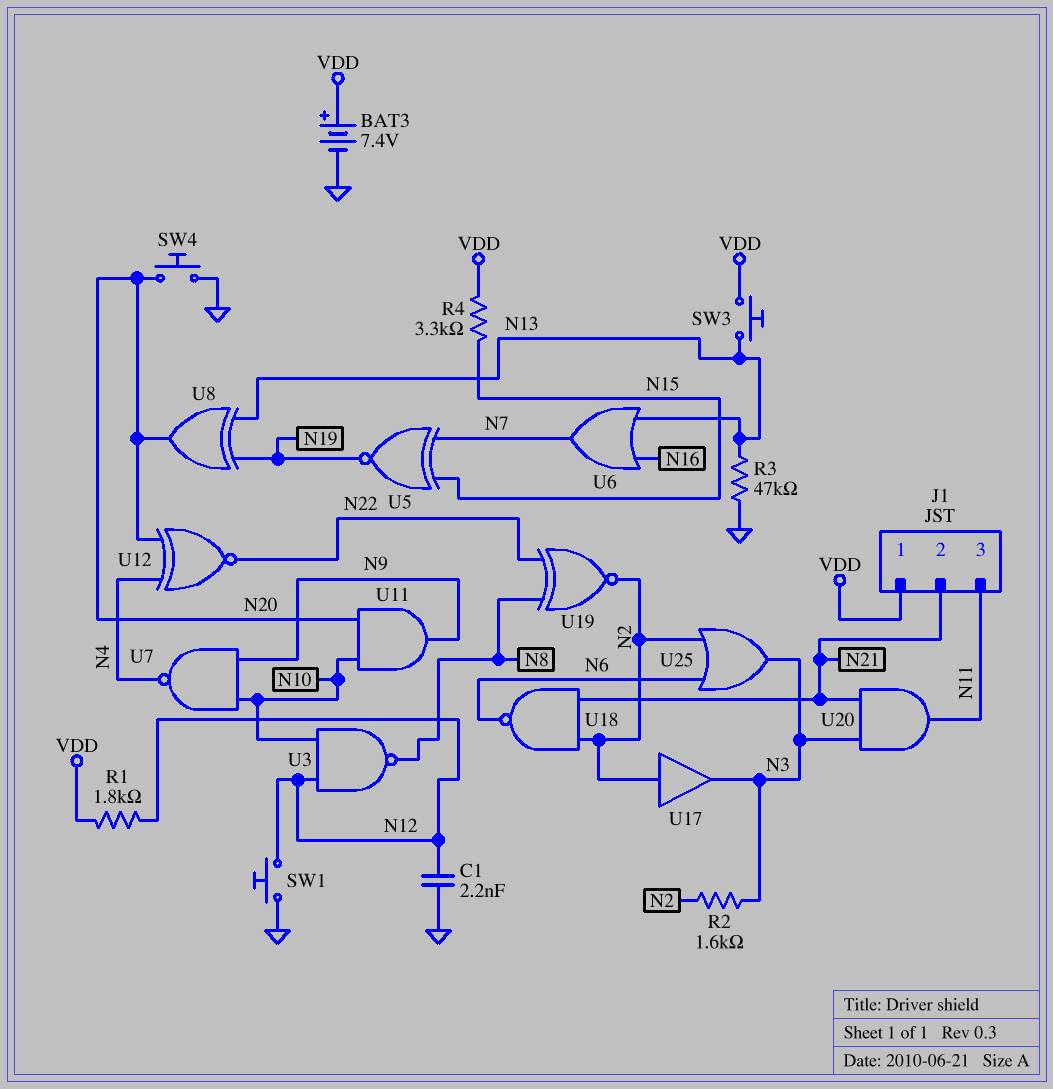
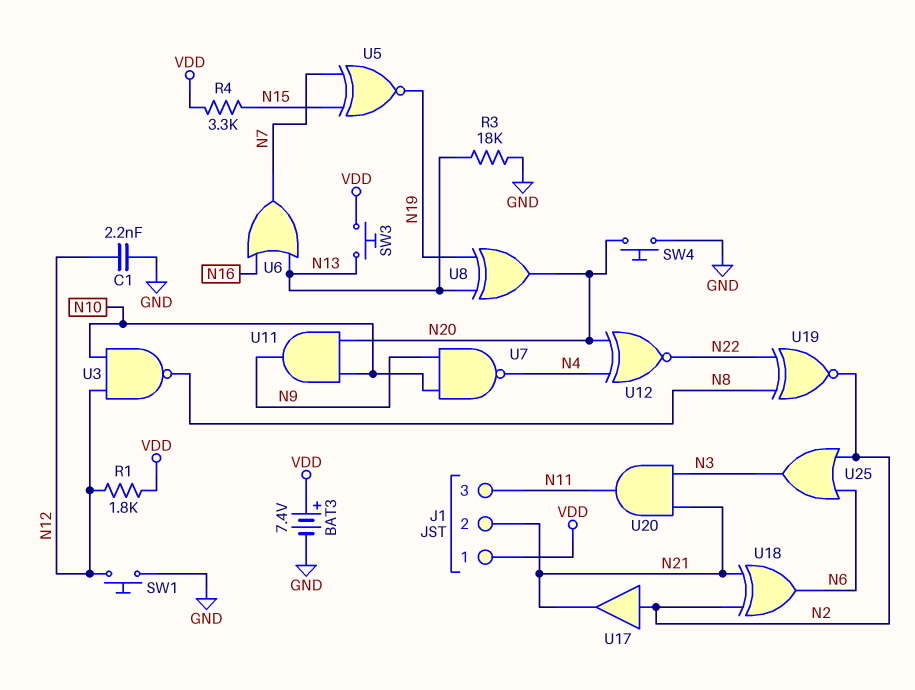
R2: 1.6k (N2, N3) -> none
R3: 47k (GND, N13) -> 18k (GND, N13)
U17: buffer (in N2, out N3) -> buffer (in N2, out N21)
U18: NAND (in N2, in N21, out N6) -> XOR (in N2, in N21, out N6)

